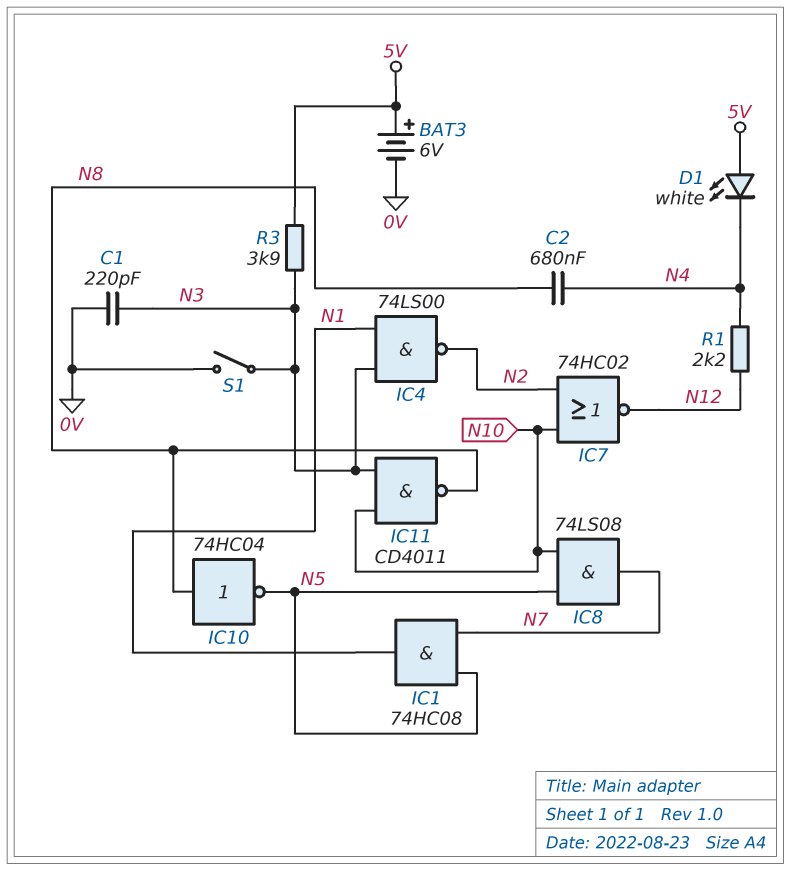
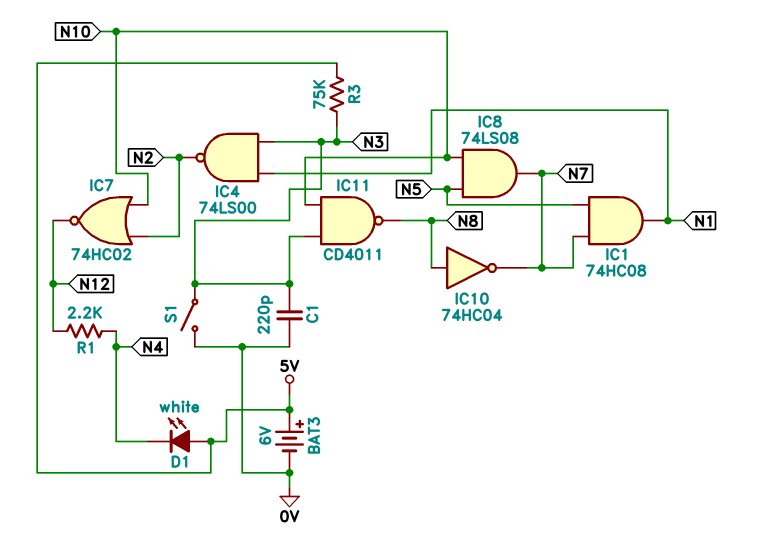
C2: 680nF (N4, N8) -> none
IC10: NOT 74HC04 (in N8, out N5) -> NOT 74HC04 (in N8, out N7)
R3: 3.9k (5V, N3) -> 75k (5V, N3)

